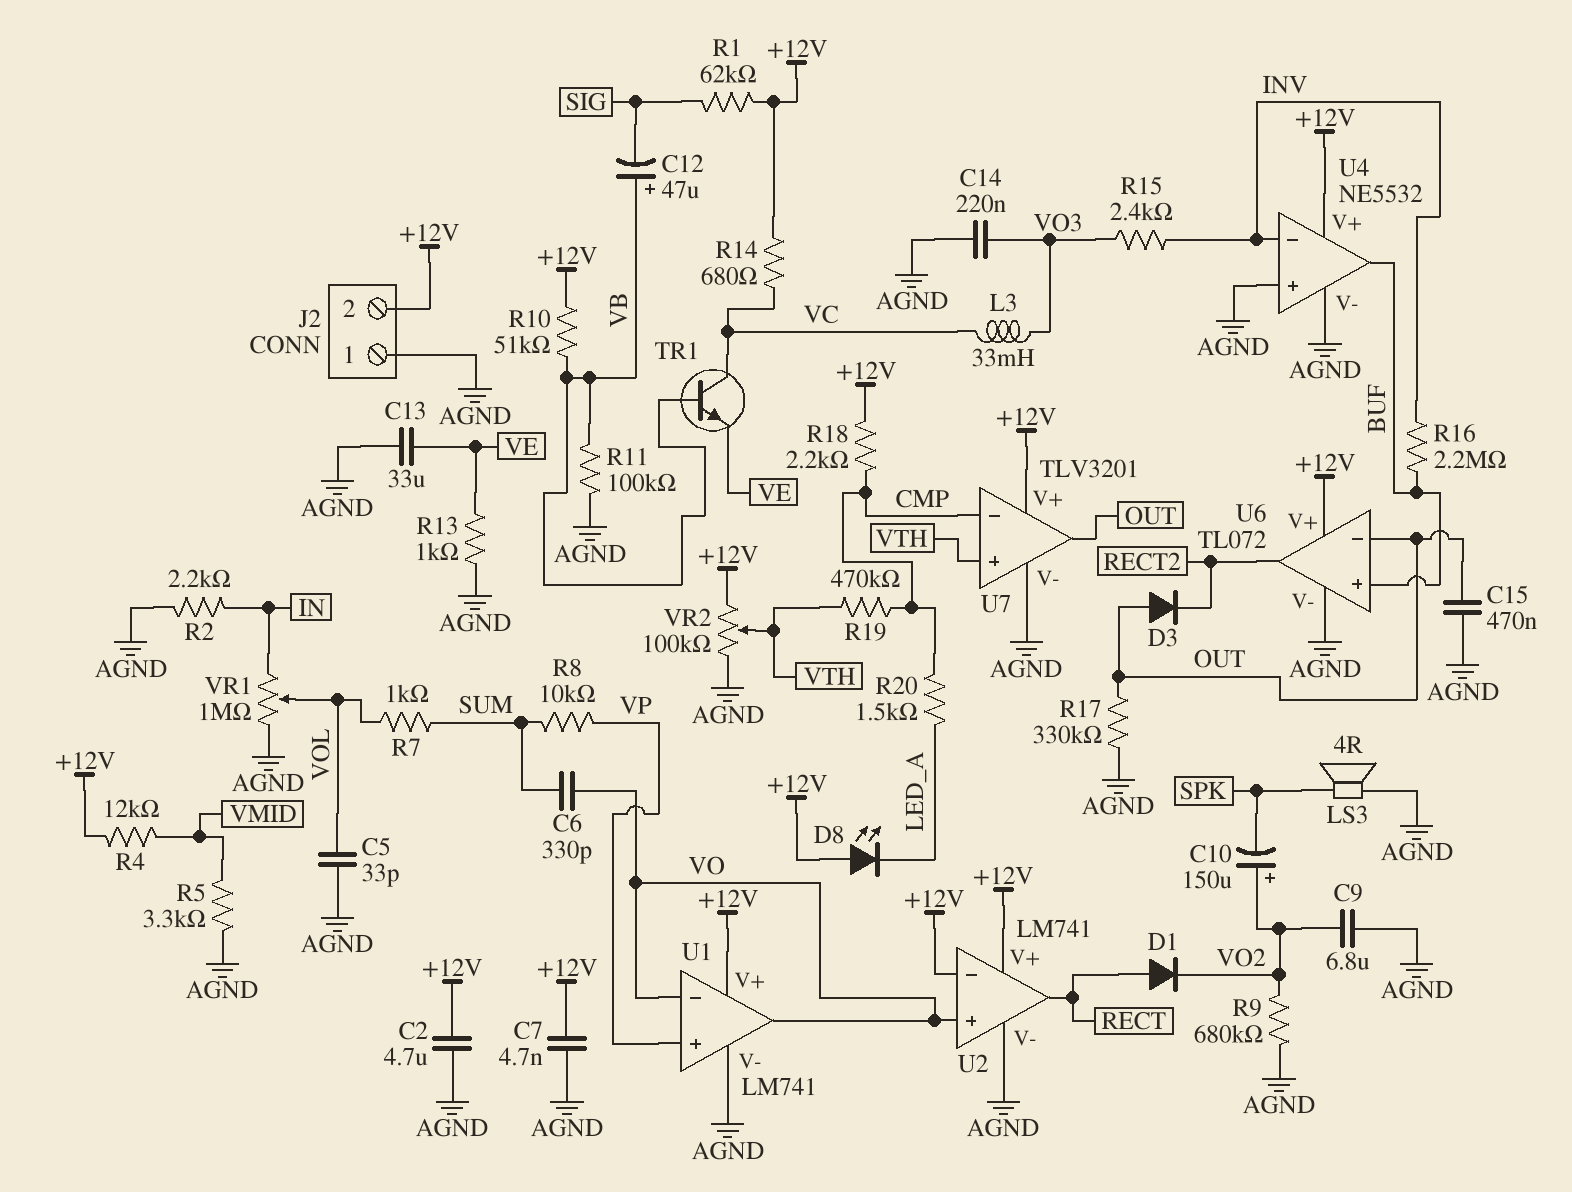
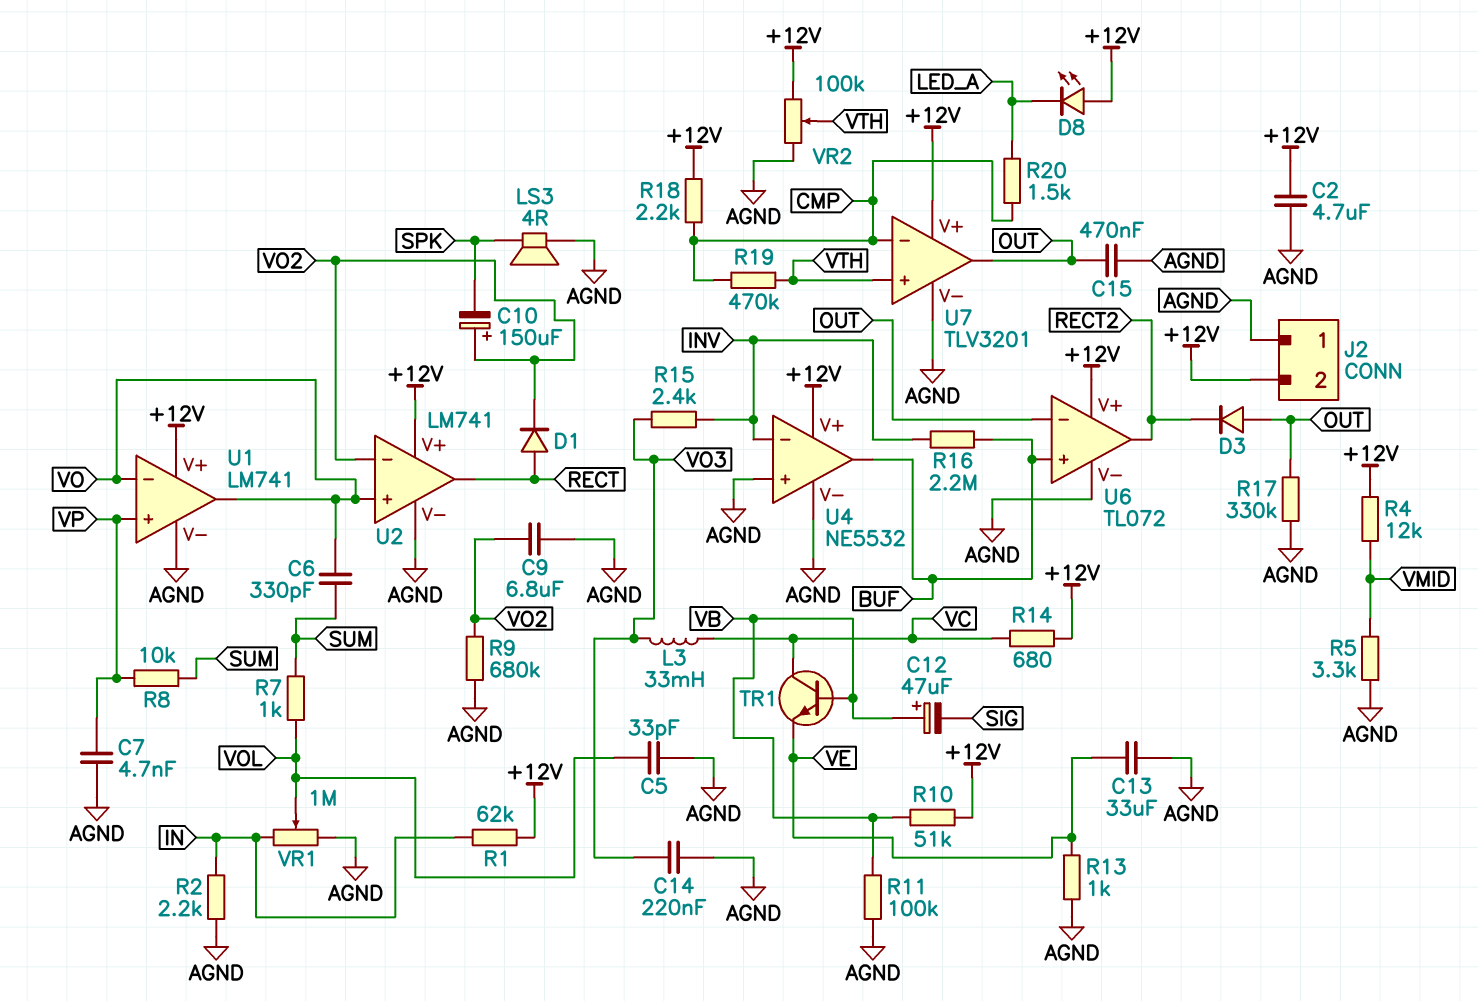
C7: 4.7nF (+12V, AGND) -> 4.7nF (AGND, VP)
R1: 62k (+12V, SIG) -> 62k (+12V, IN)
U2 pin in-: +12V -> VO2

